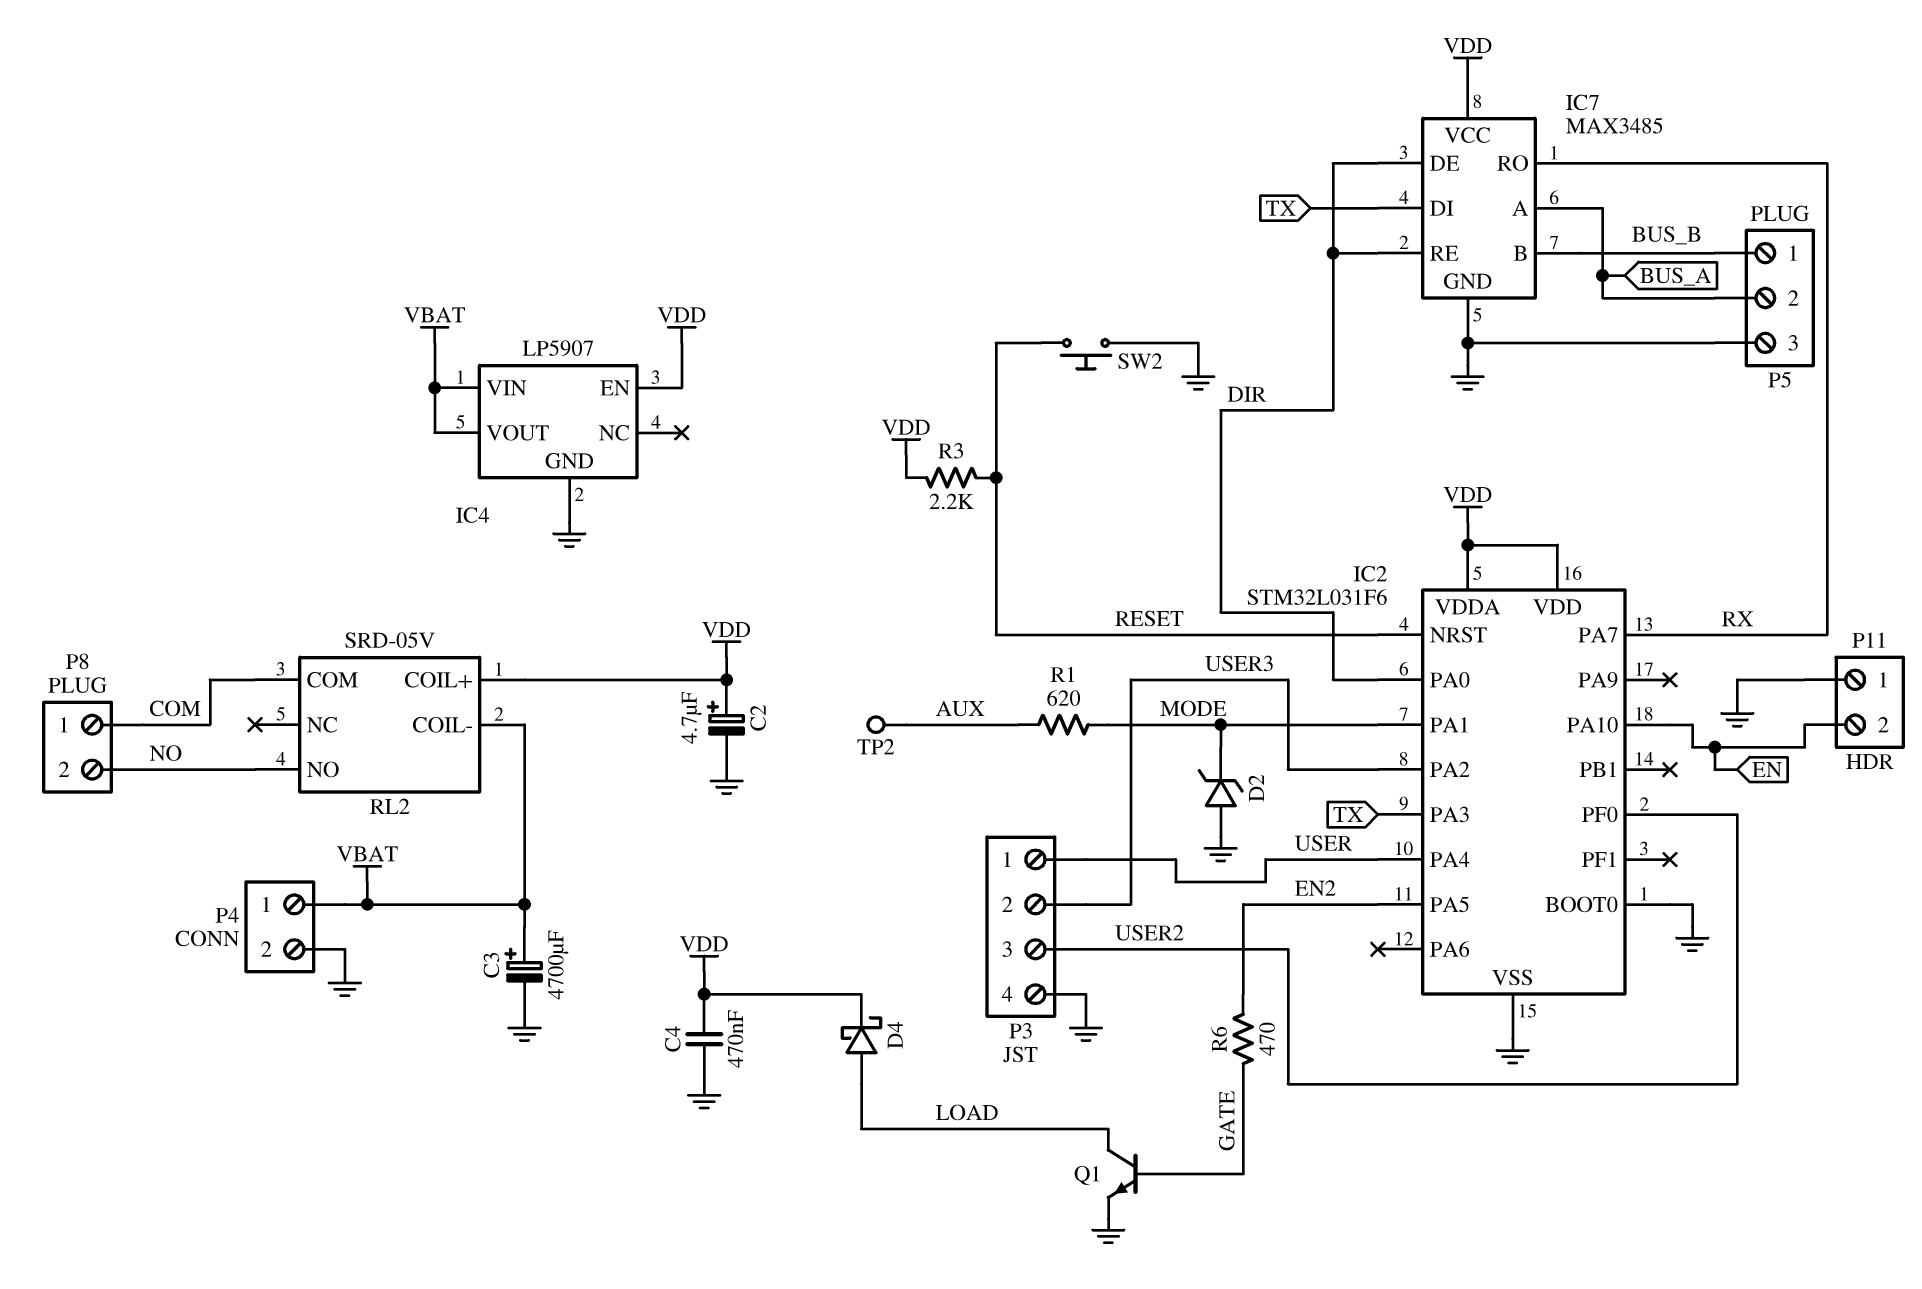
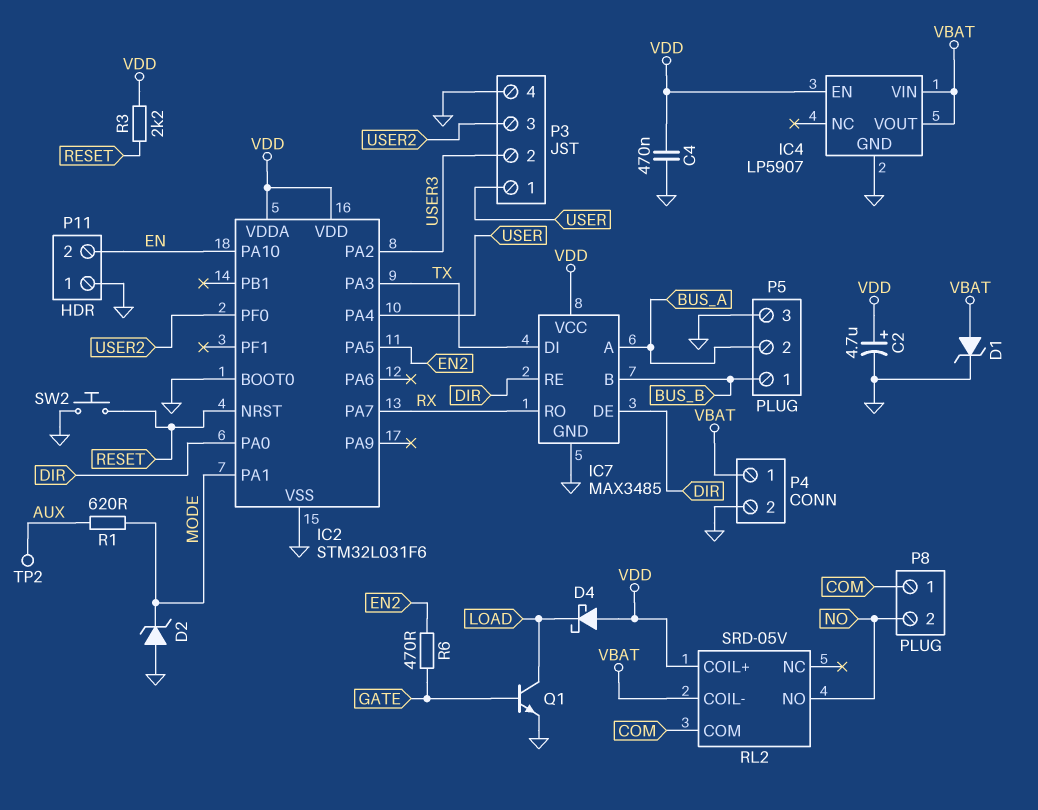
C3: 4700uF (plus VBAT, minus GND) -> none
D1: none -> zener (A VBAT, K GND)
D4: schottky (A LOAD, K VDD) -> schottky (A VDD, K LOAD)

